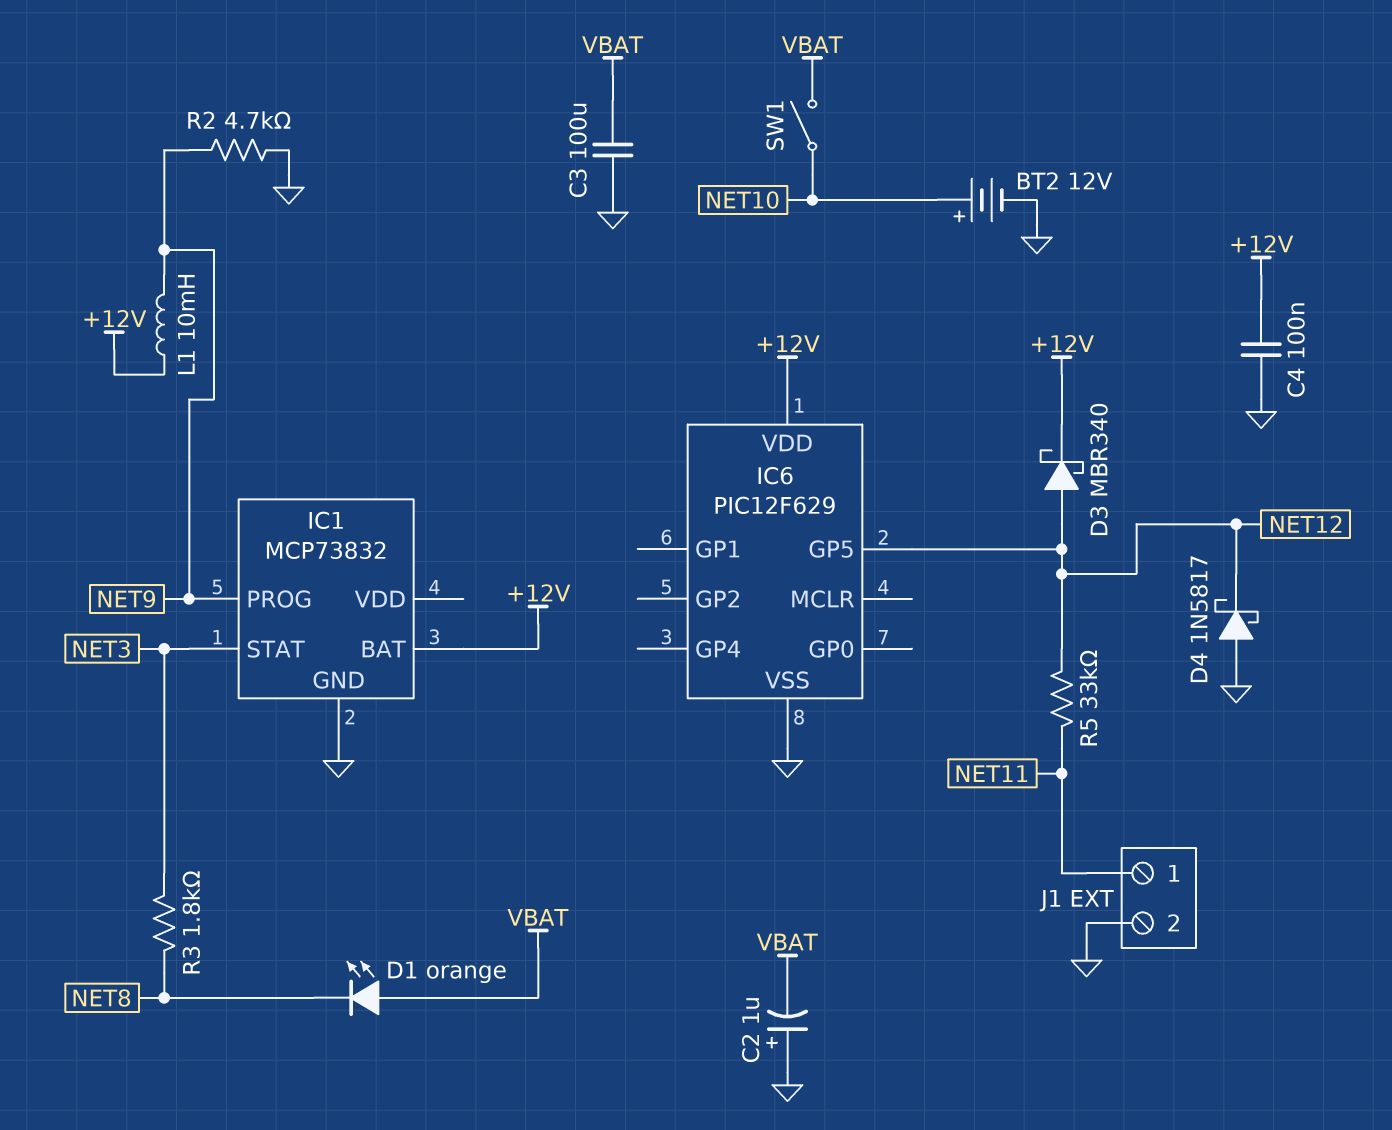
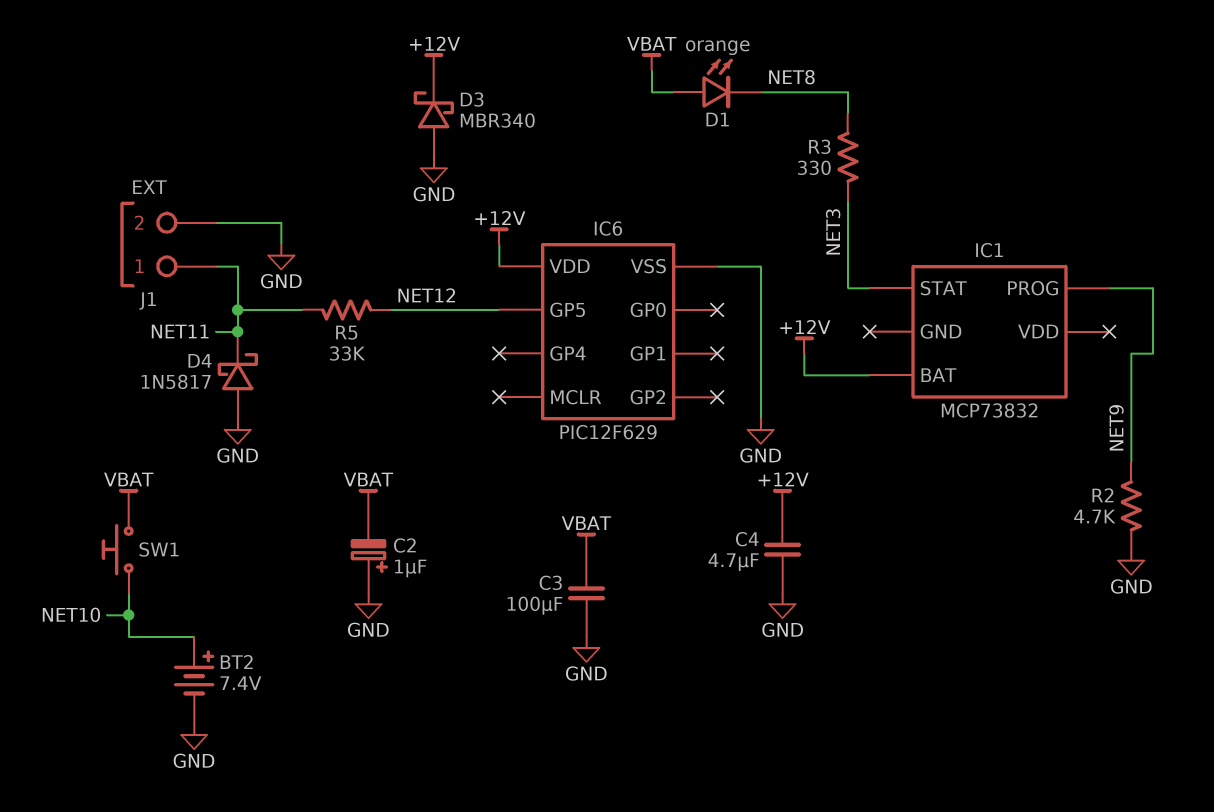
BT2: 12V (plus NET10, minus GND) -> 7.4V (plus NET10, minus GND)
C4: 100nF (+12V, GND) -> 4.7uF (+12V, GND)
D3: schottky MBR340 (A NET12, K +12V) -> schottky MBR340 (A GND, K +12V)
D4: schottky 1N5817 (A GND, K NET12) -> schottky 1N5817 (A GND, K NET11)
IC1 pin GND: GND -> none
L1: 10mH (+12V, NET9) -> none
R3: 1.8k (NET3, NET8) -> 330 (NET3, NET8)
SW1: switch (NET10, VBAT) -> button (NET10, VBAT)

